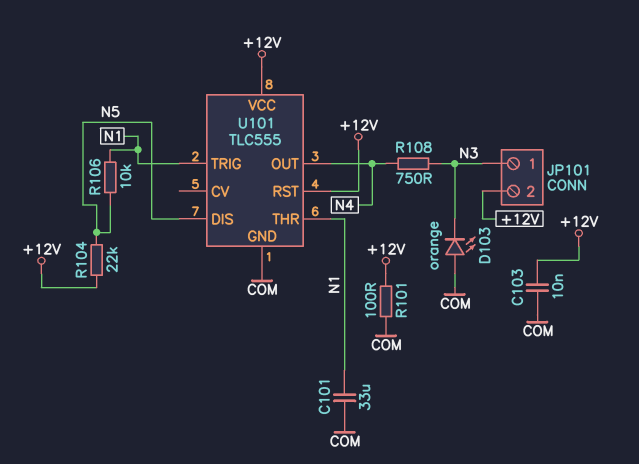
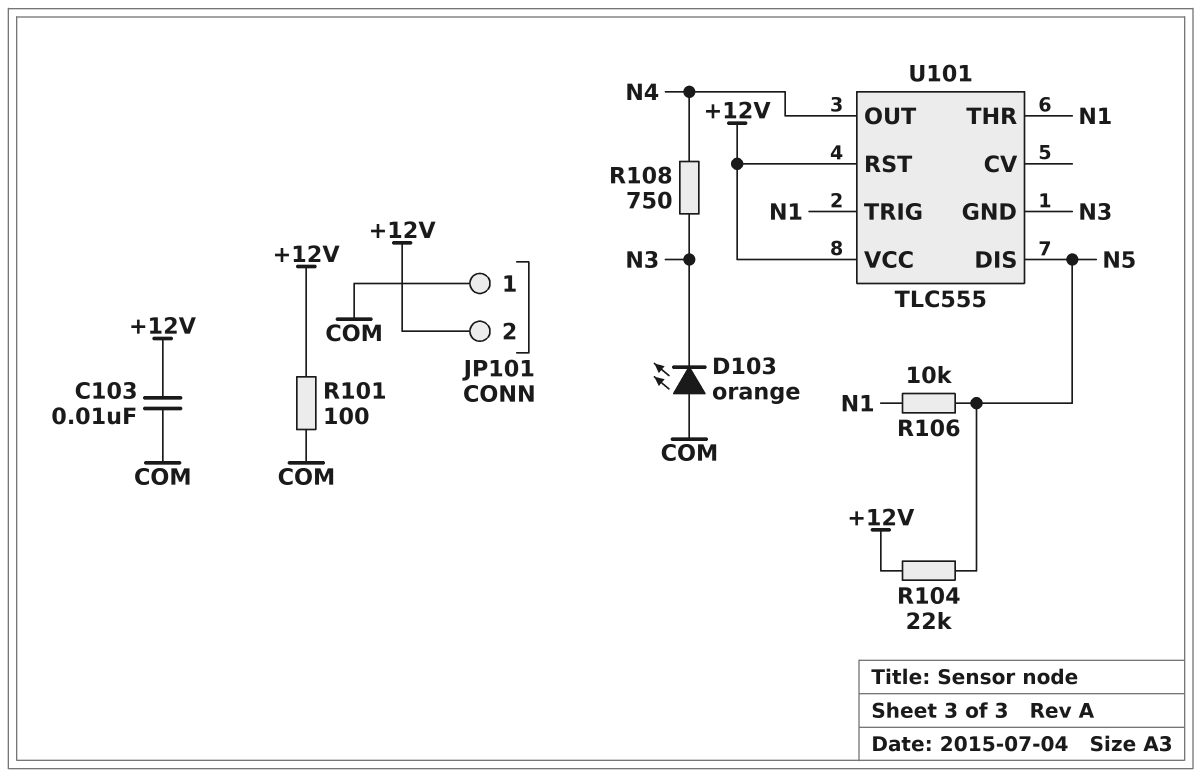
C101: 33uF (COM, N1) -> none
JP101 pin 1: N3 -> COM
U101 pin GND: COM -> N3

